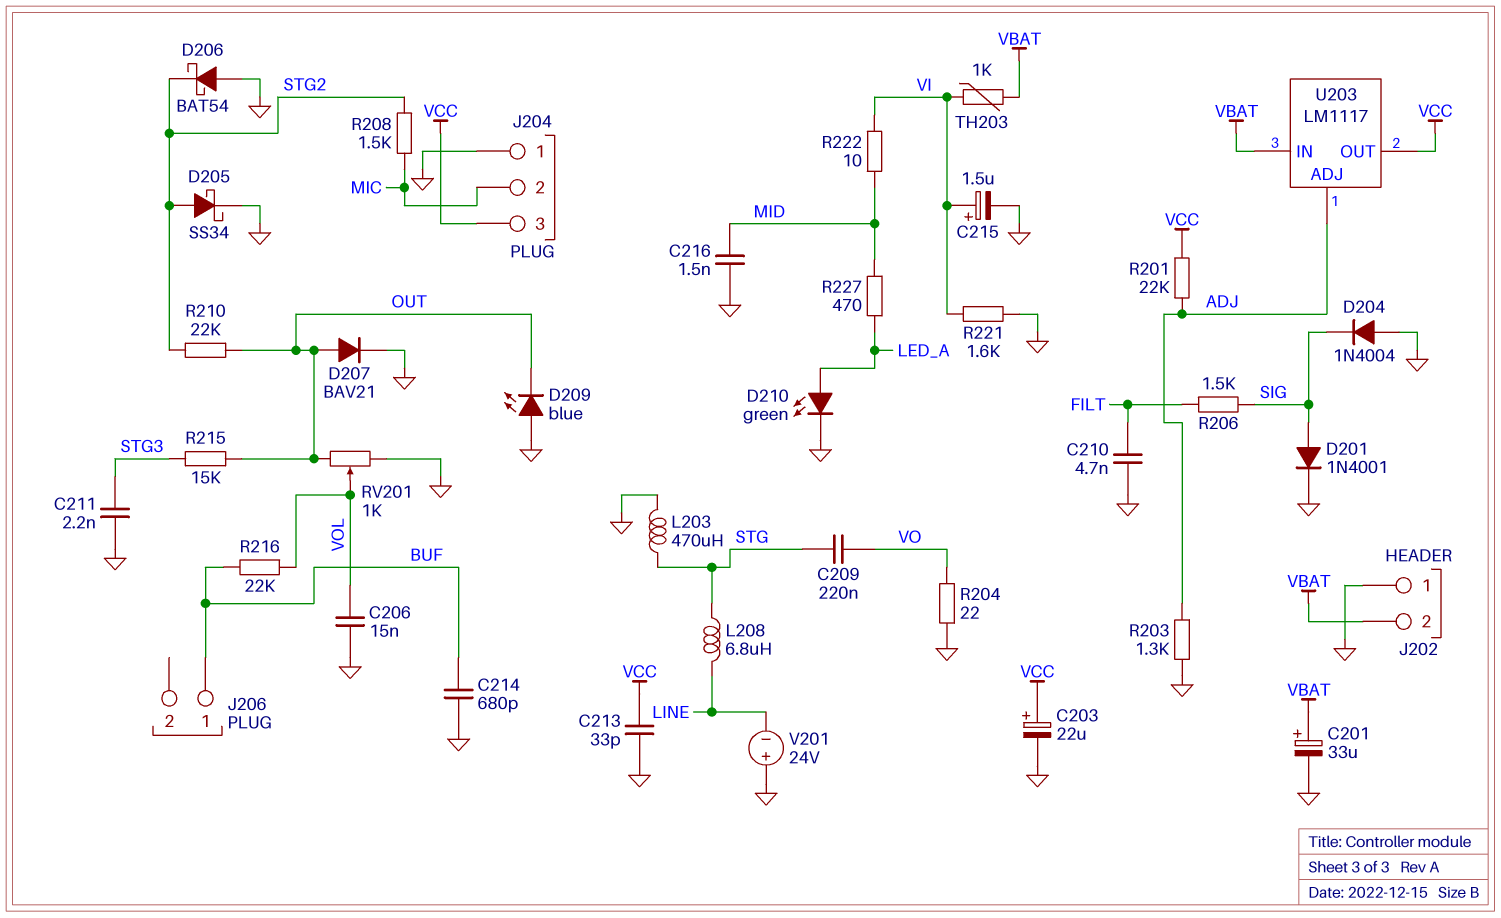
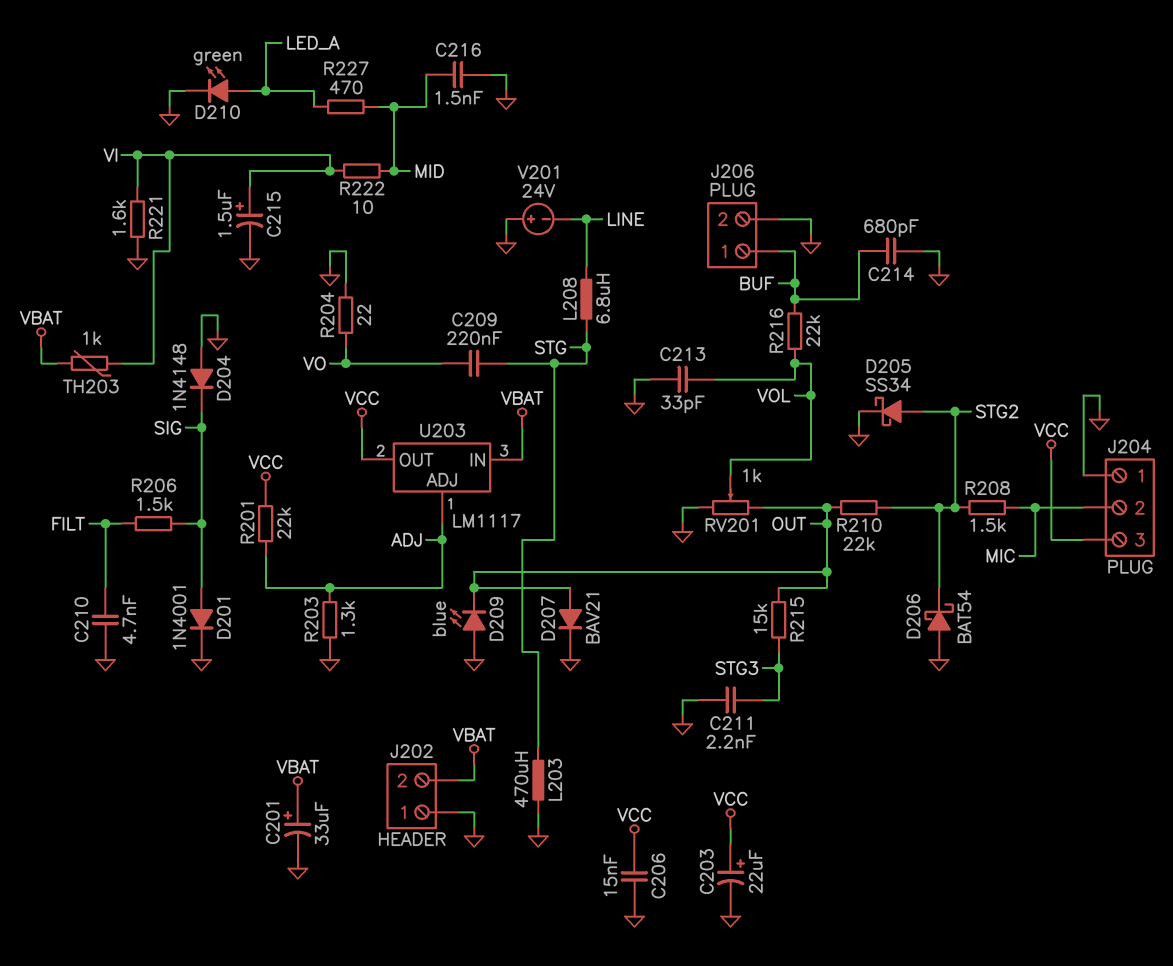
C206: 15nF (GND, VOL) -> 15nF (GND, VCC)
C213: 33pF (GND, VCC) -> 33pF (GND, VOL)
D204: diode 1N4004 (A GND, K SIG) -> diode 1N4148 (A GND, K SIG)
J206 pin 2: none -> GND

